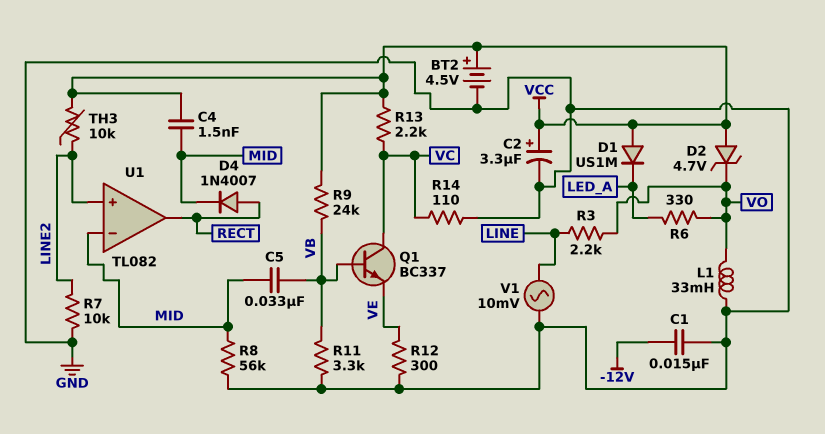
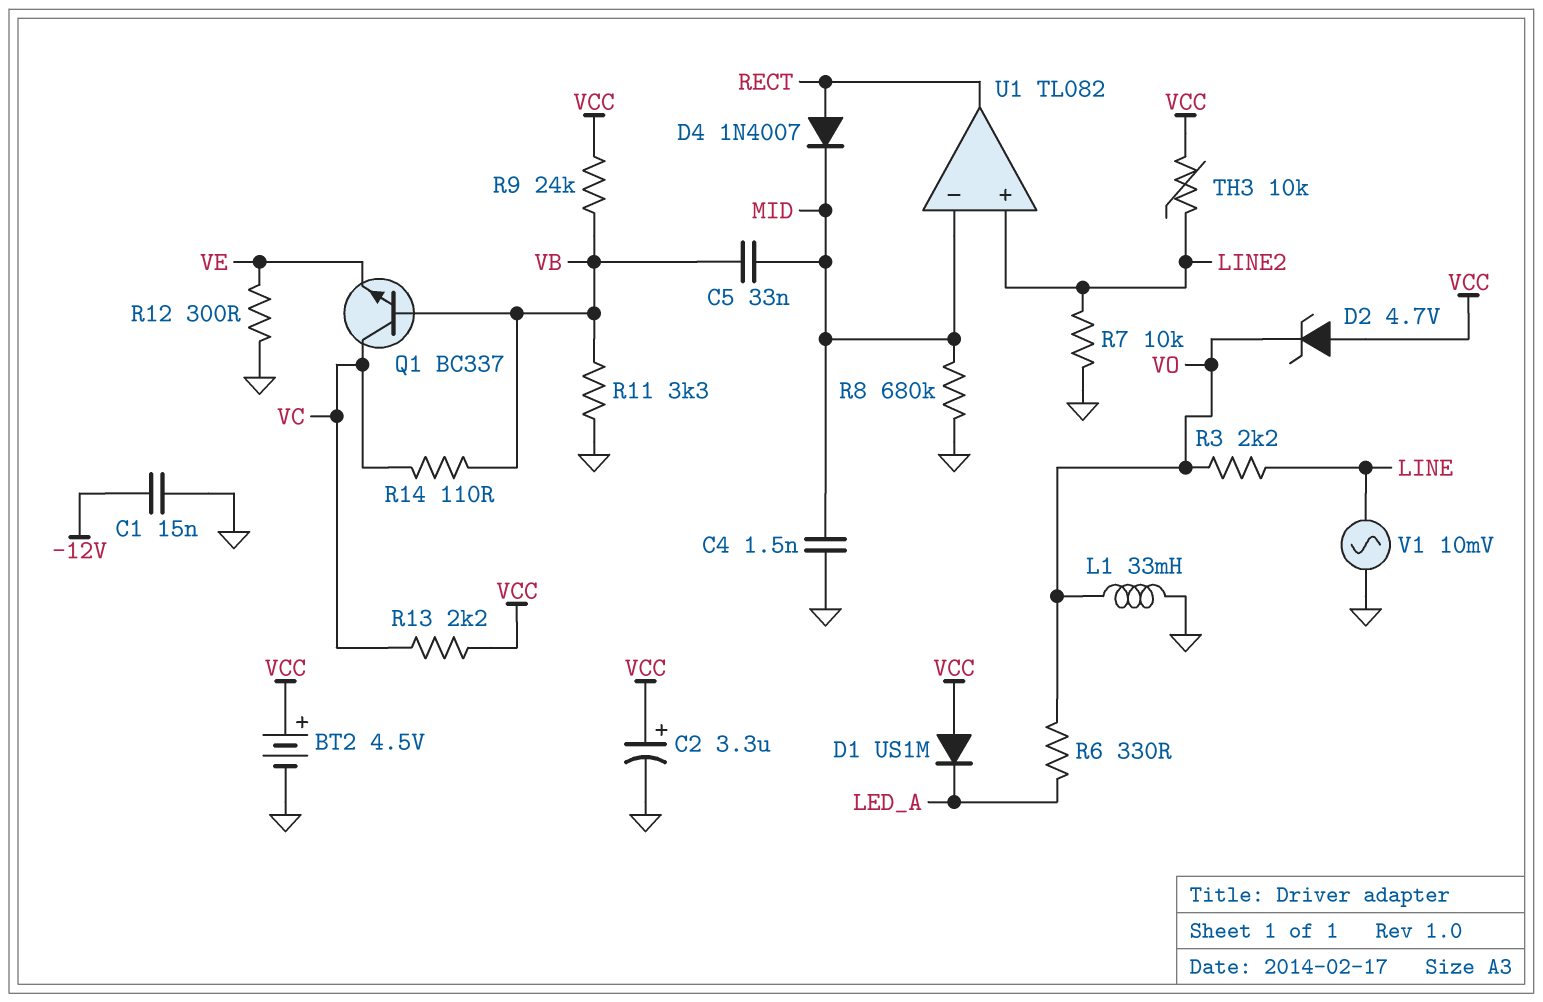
C4: 1.5nF (MID, VCC) -> 1.5nF (GND, MID)
R8: 56k (GND, MID) -> 680k (GND, MID)
R14: 110 (GND, VC) -> 110 (VB, VC)

